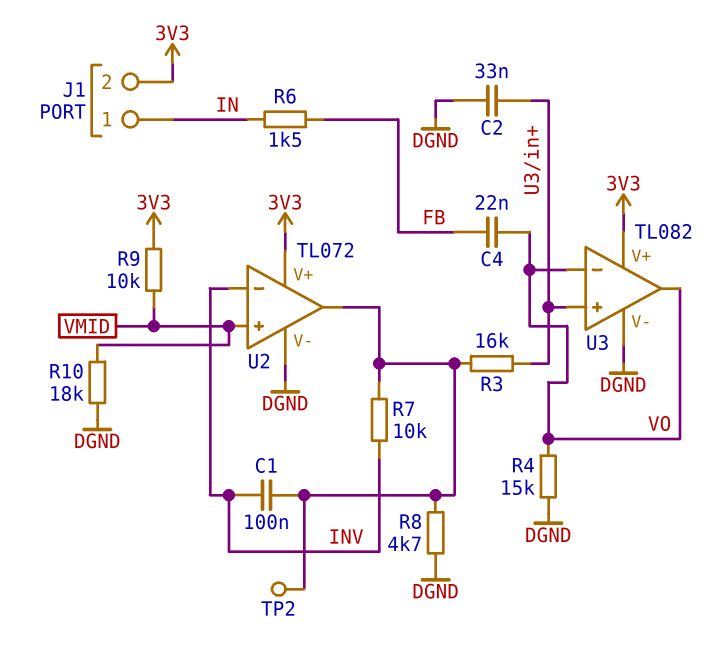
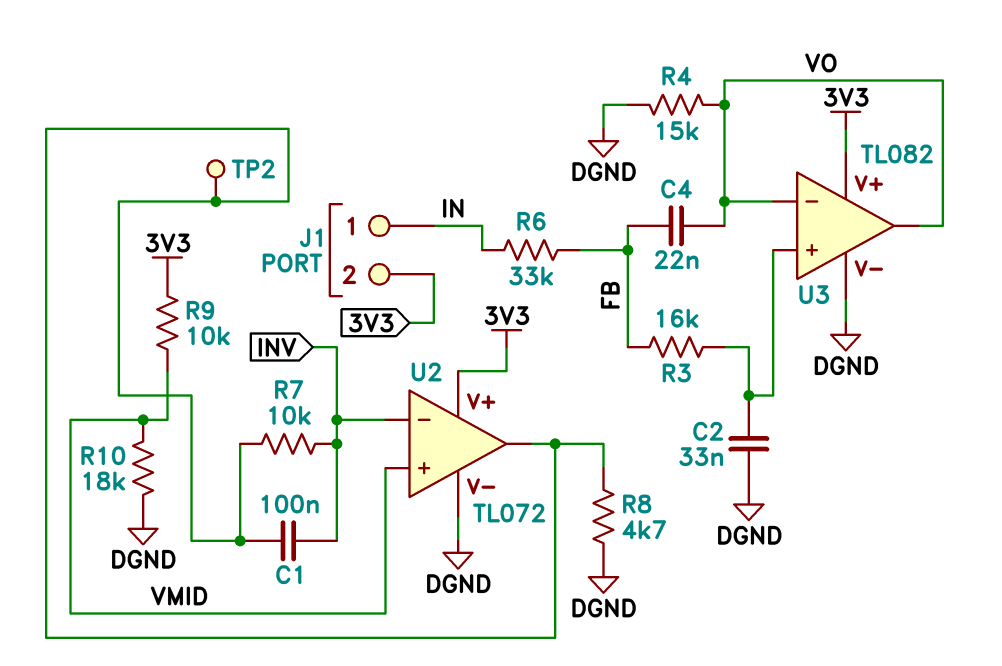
R3: 16k (U2/out, U3/in+) -> 16k (FB, U3/in+)
R6: 1.5k (FB, IN) -> 33k (FB, IN)

